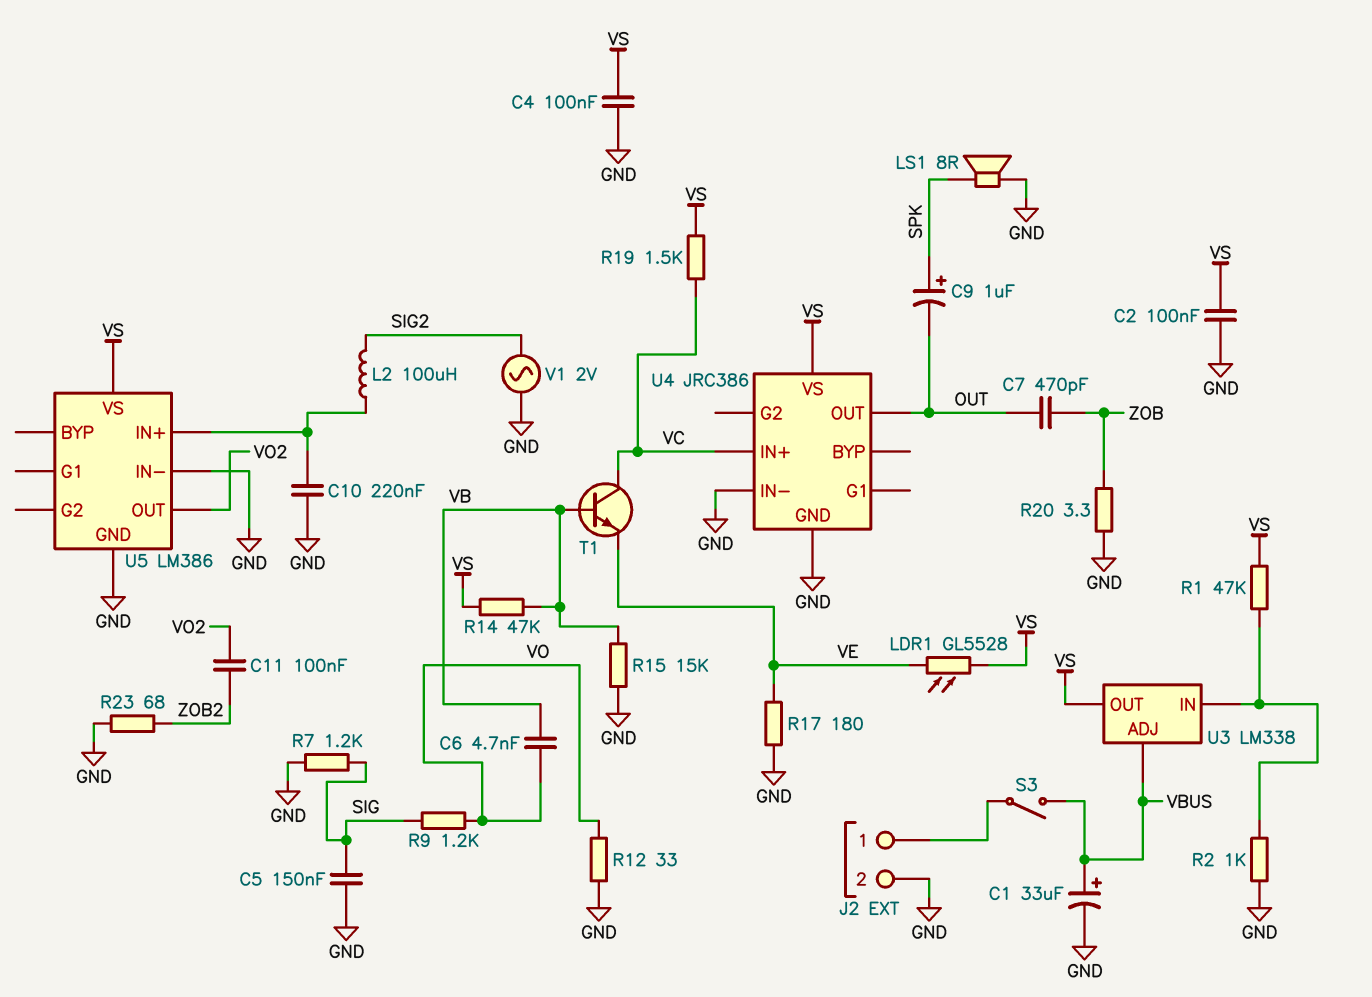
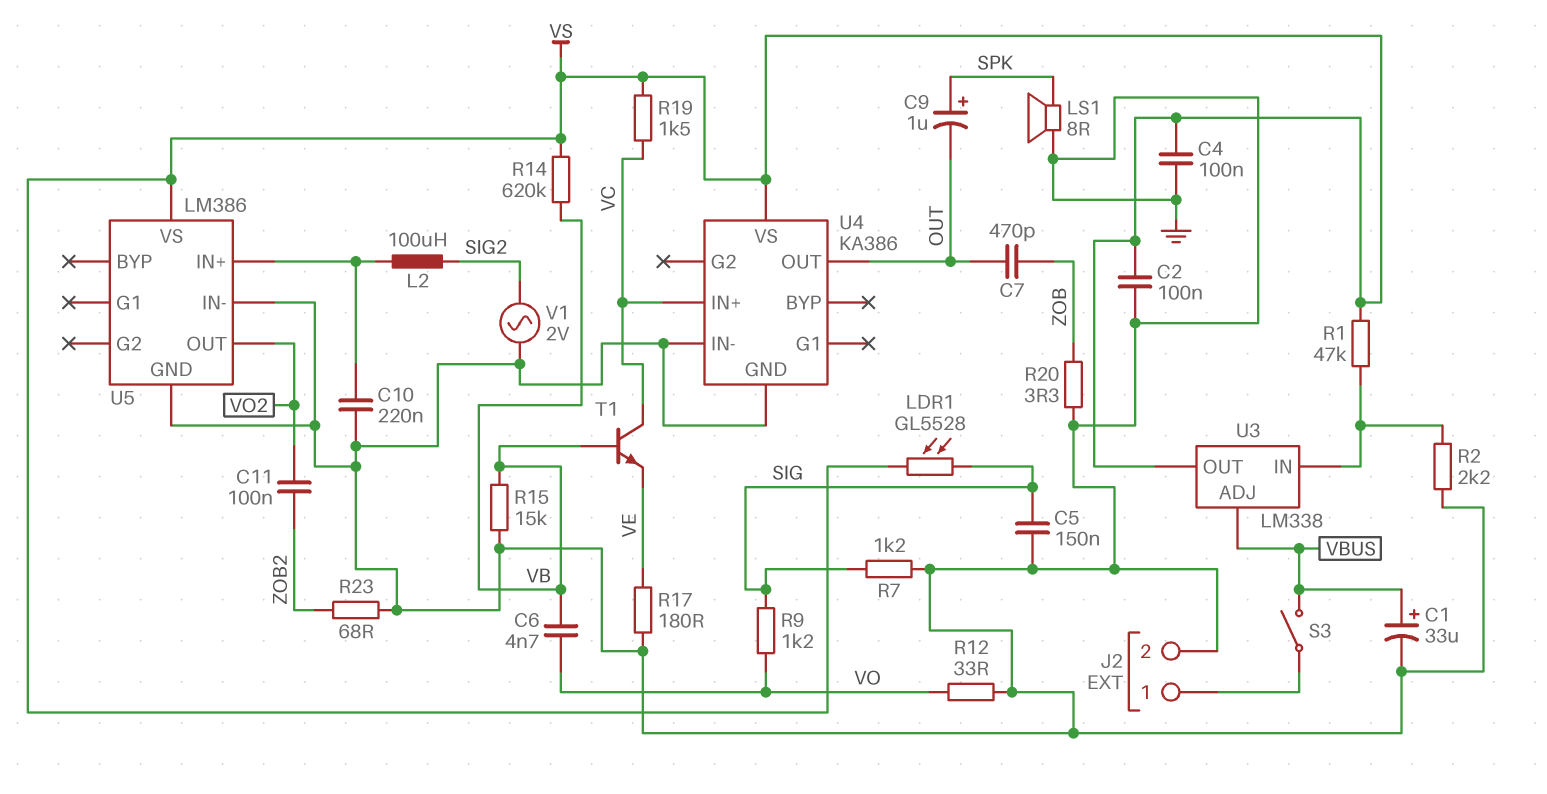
LDR1: GL5528 (VE, VS) -> GL5528 (SIG, VS)
R2: 1k (GND, U3/IN) -> 2.2k (GND, U3/IN)
R14: 47k (VB, VS) -> 620k (VB, VS)
U4: JRC386 -> KA386

